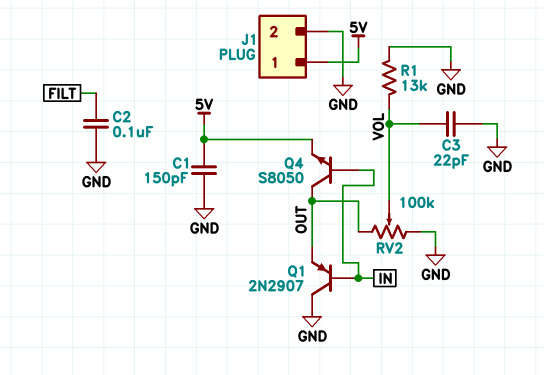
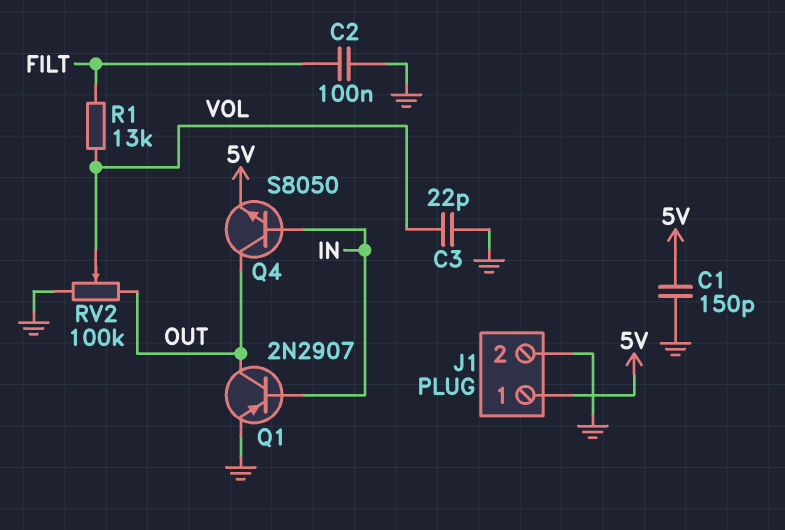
Q1: PNP 2N2907 (B IN, C GND, E OUT) -> PNP 2N2907 (B IN, C OUT, E GND)
R1: 13k (GND, VOL) -> 13k (FILT, VOL)

